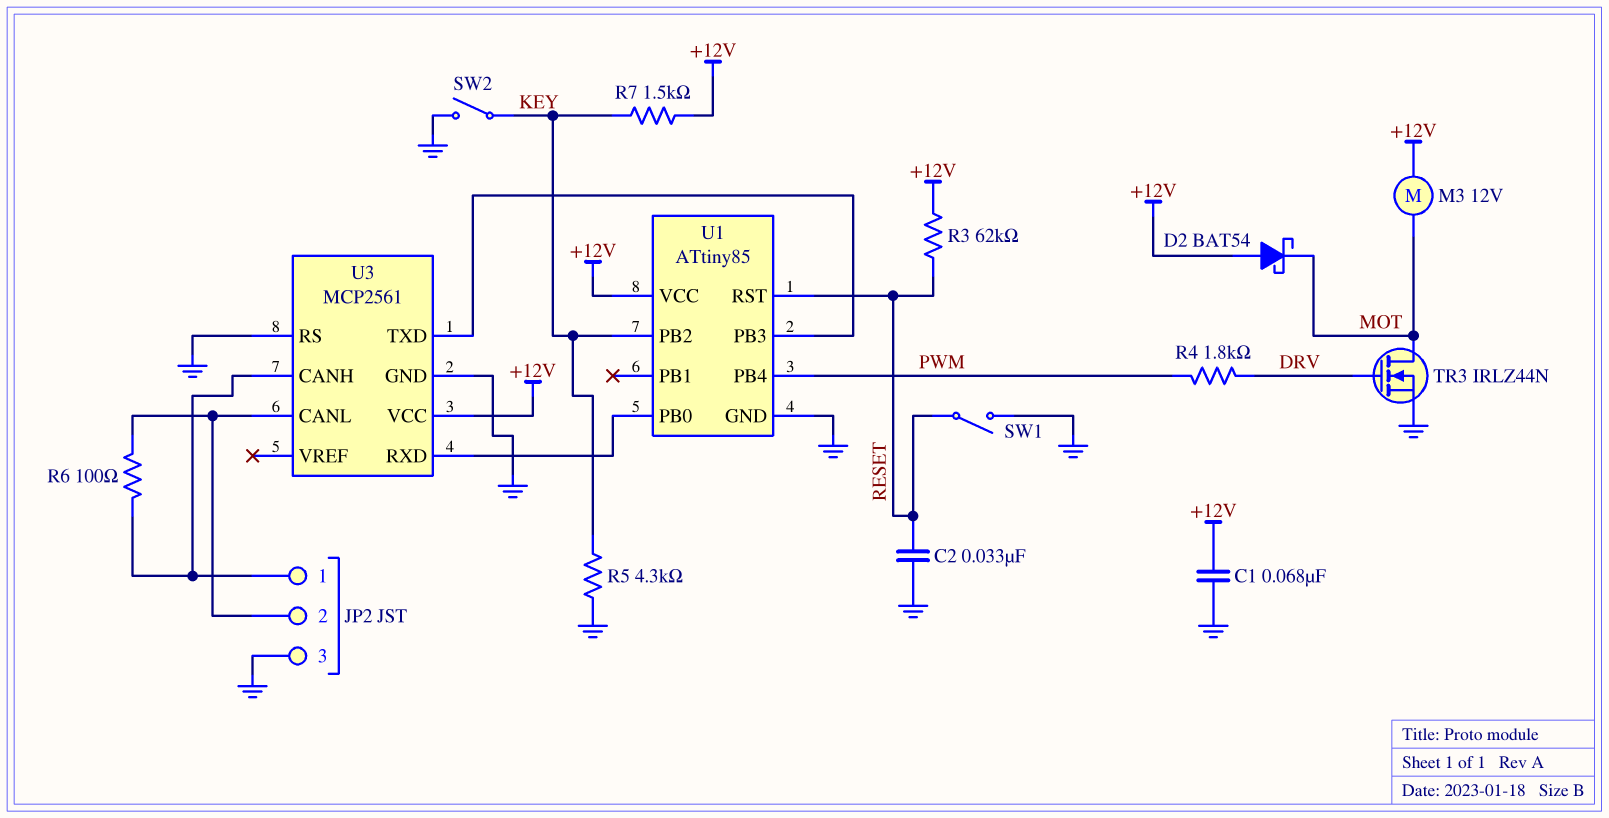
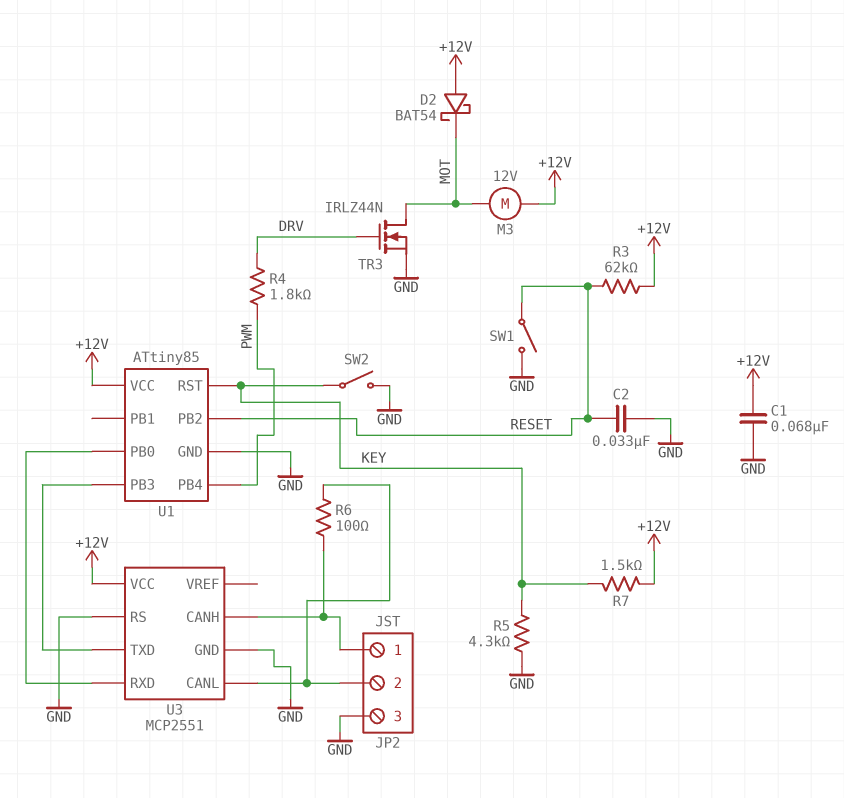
U1 pin PB2: KEY -> RESET
U1 pin RST: RESET -> KEY
U3: MCP2561 -> MCP2551

